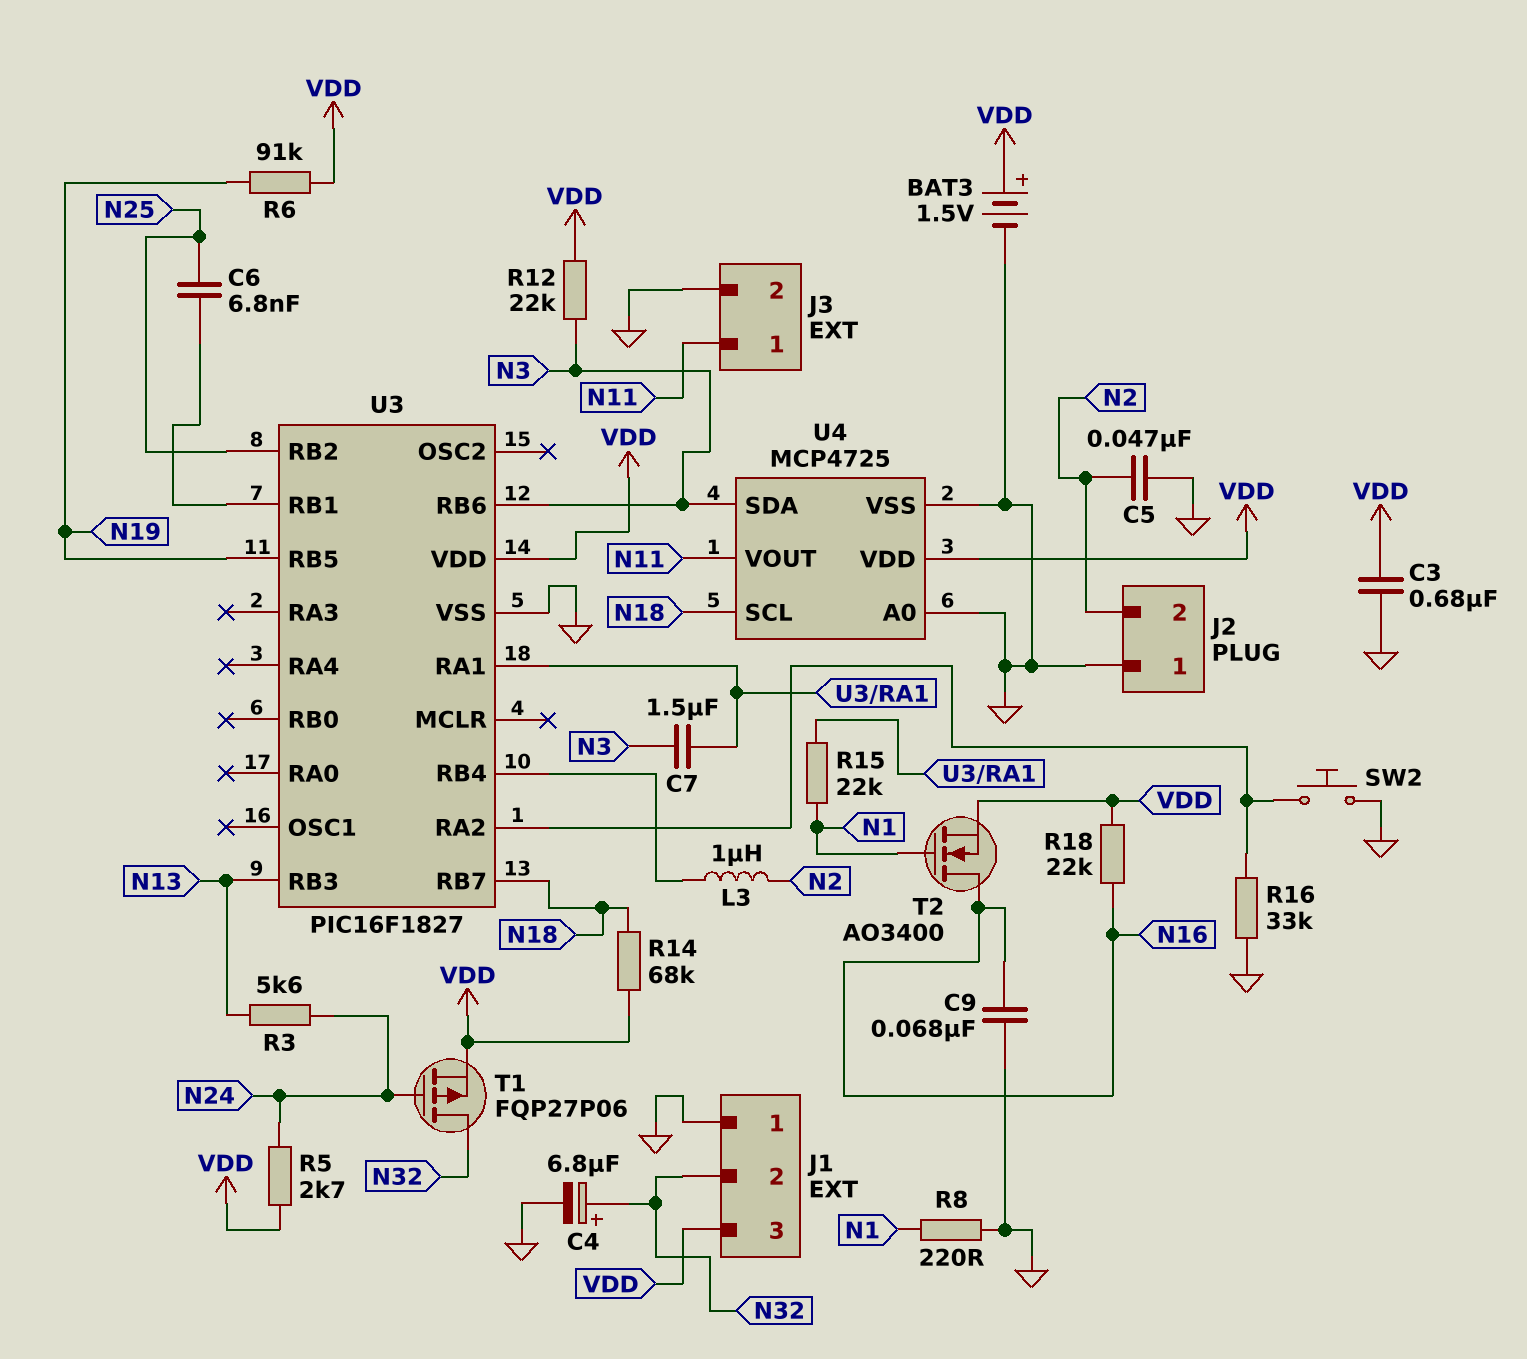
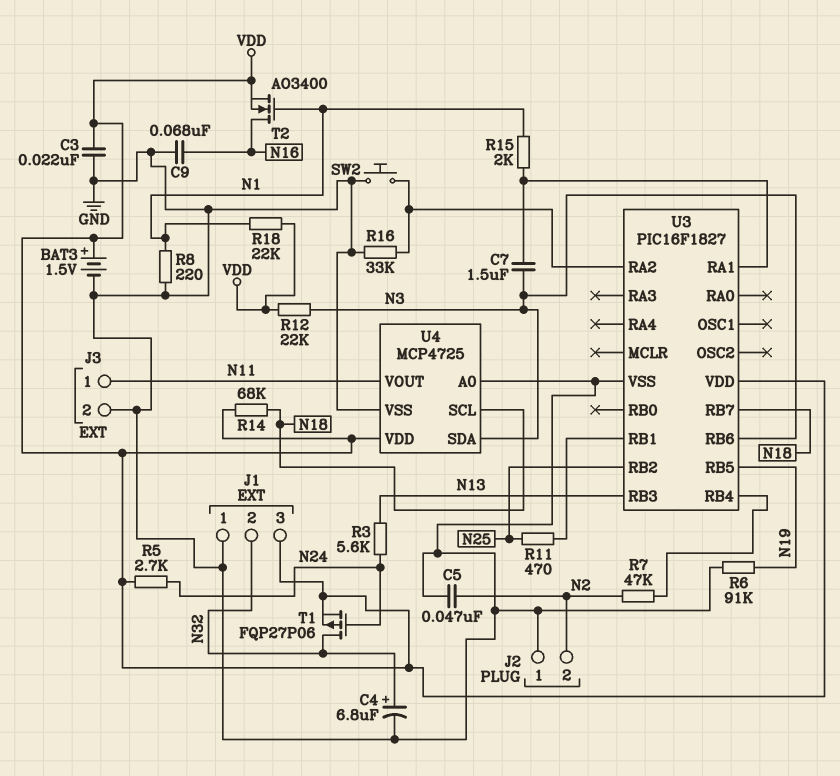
C3: 680nF (GND, VDD) -> 22nF (GND, VDD)
C6: 6.8nF (N25, U3/RB1) -> none
L3: 1uH (N2, U3/RB4) -> none
R6: 91k (N19, VDD) -> 91k (GND, N19)
R7: none -> 47k (N2, U3/RB4)
R11: none -> 470 (N25, U3/RB1)
R15: 22k (N1, U3/RA1) -> 2k (N1, U3/RA1)
R18: 22k (N16, VDD) -> 22k (N1, VDD)

